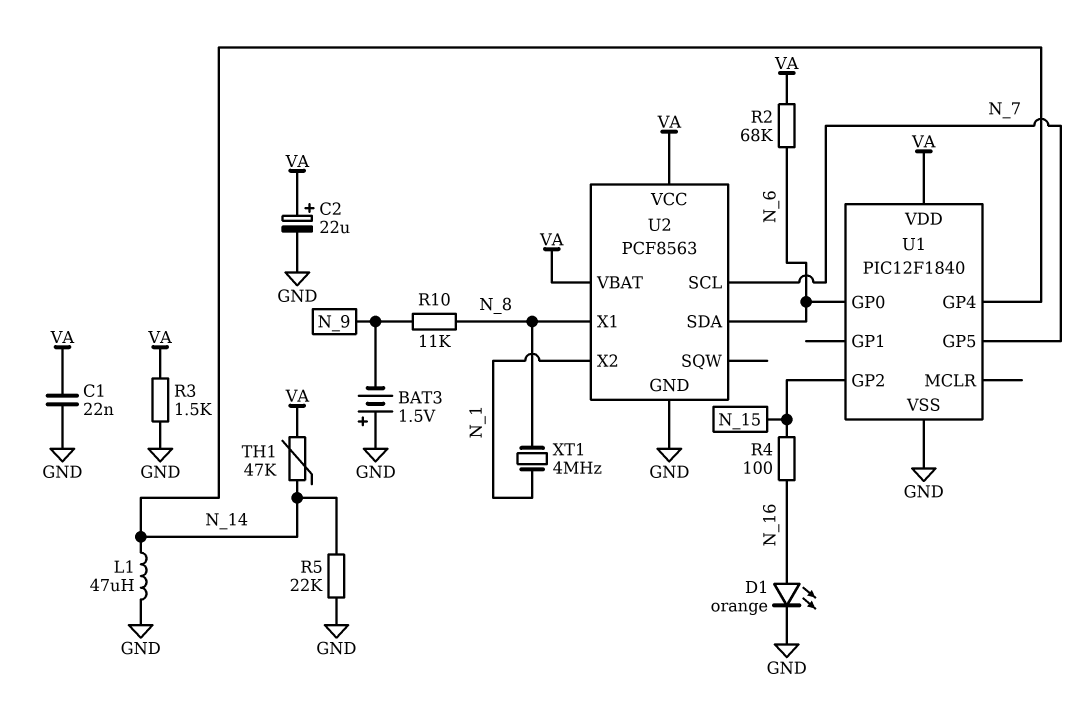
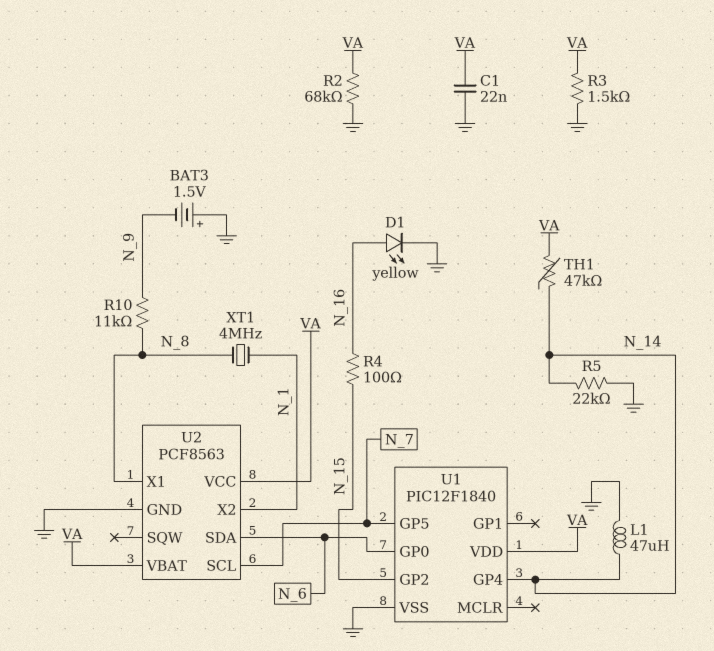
C2: 22uF (plus VA, minus GND) -> none
D1: LED orange (A N_16, K GND) -> LED yellow (A N_16, K GND)
R2: 68k (N_6, VA) -> 68k (GND, VA)

